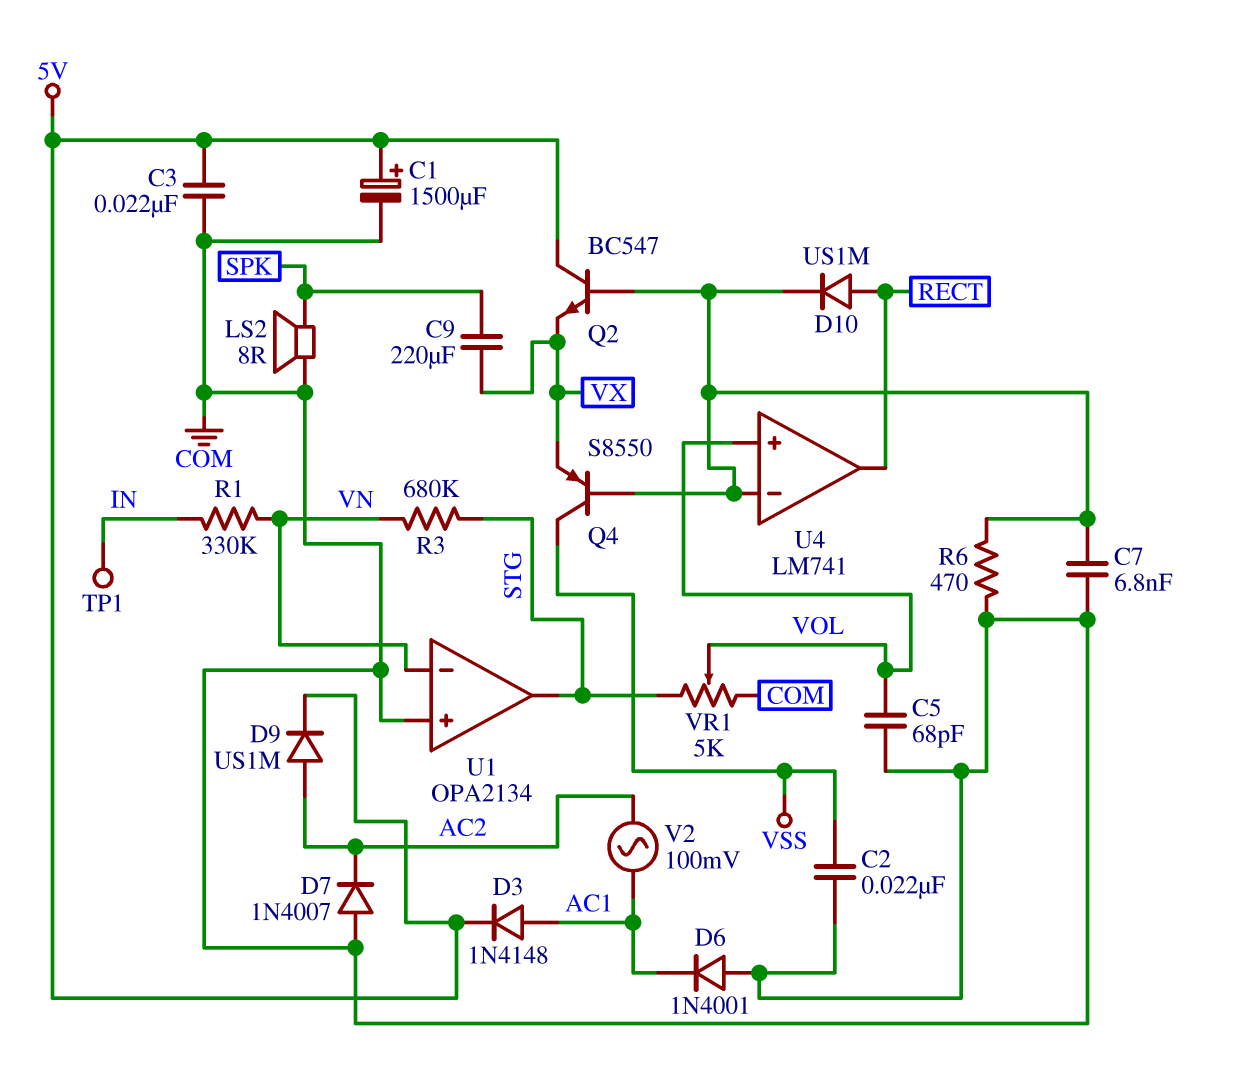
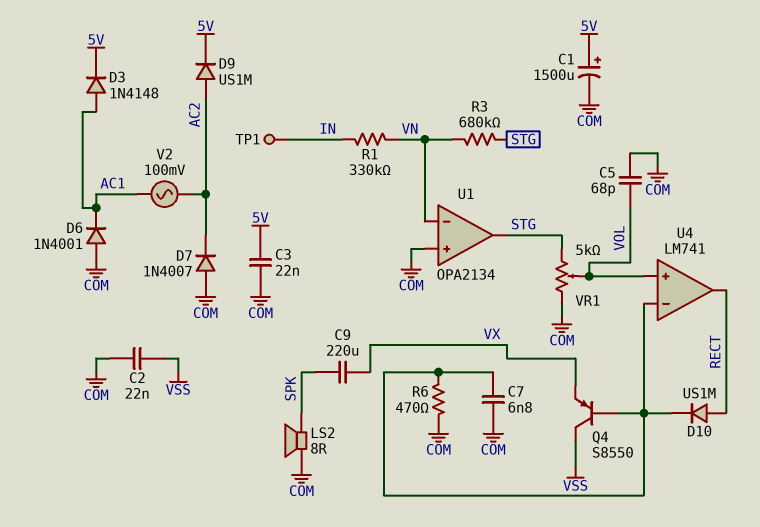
Q2: NPN BC547 (B U4/in-, C 5V, E VX) -> none

